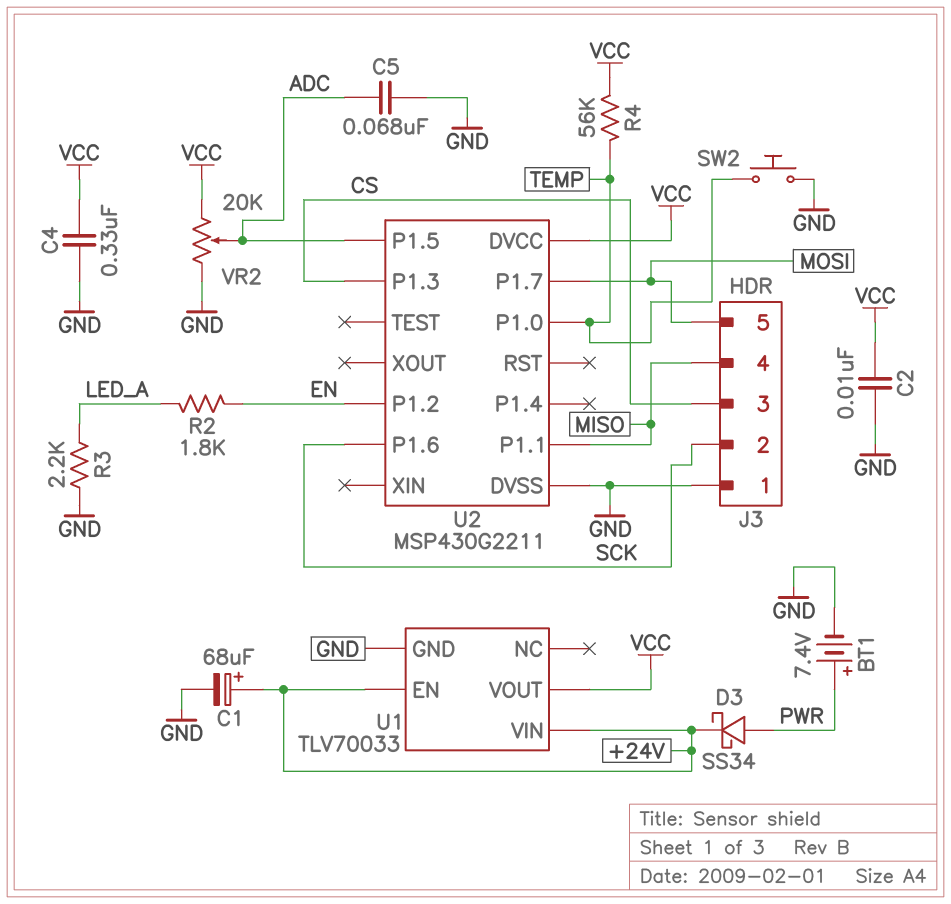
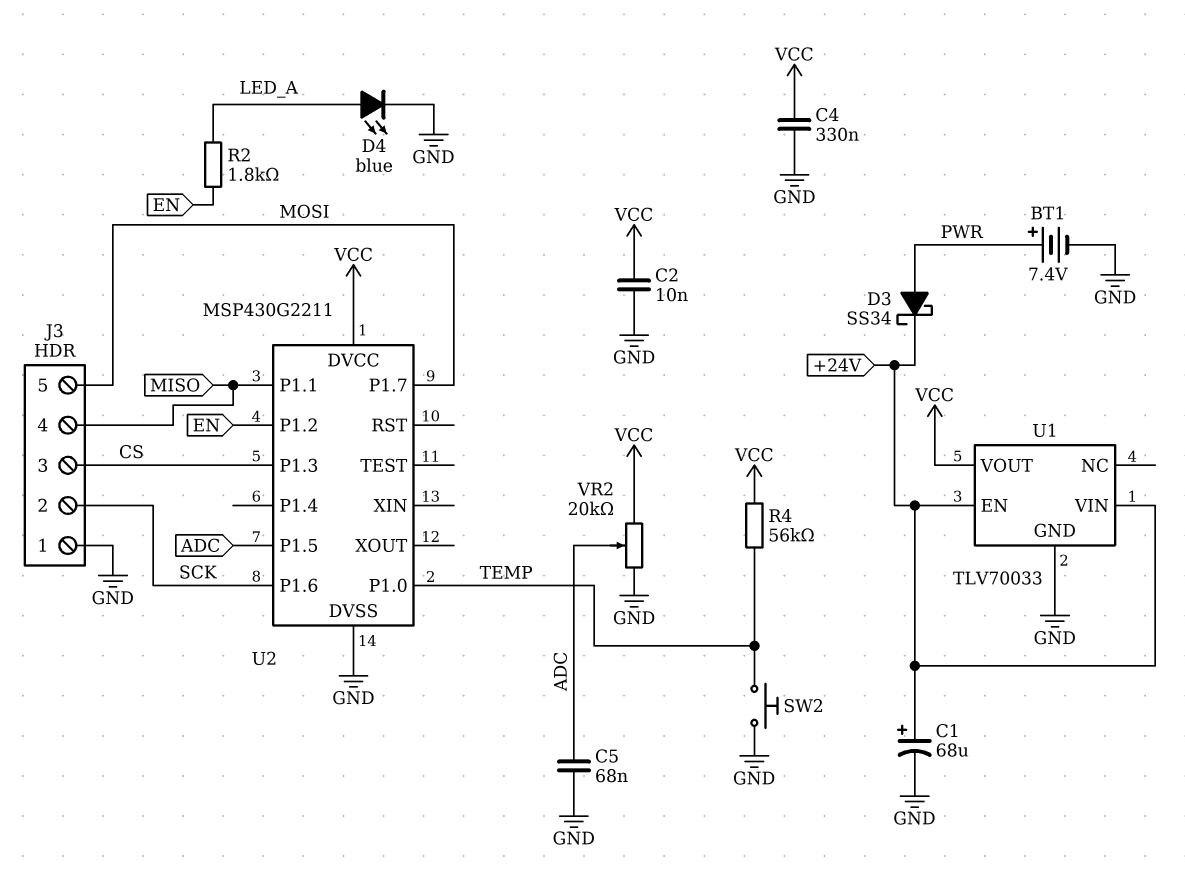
D4: none -> LED blue (A LED_A, K GND)
R3: 2.2k (GND, LED_A) -> none

